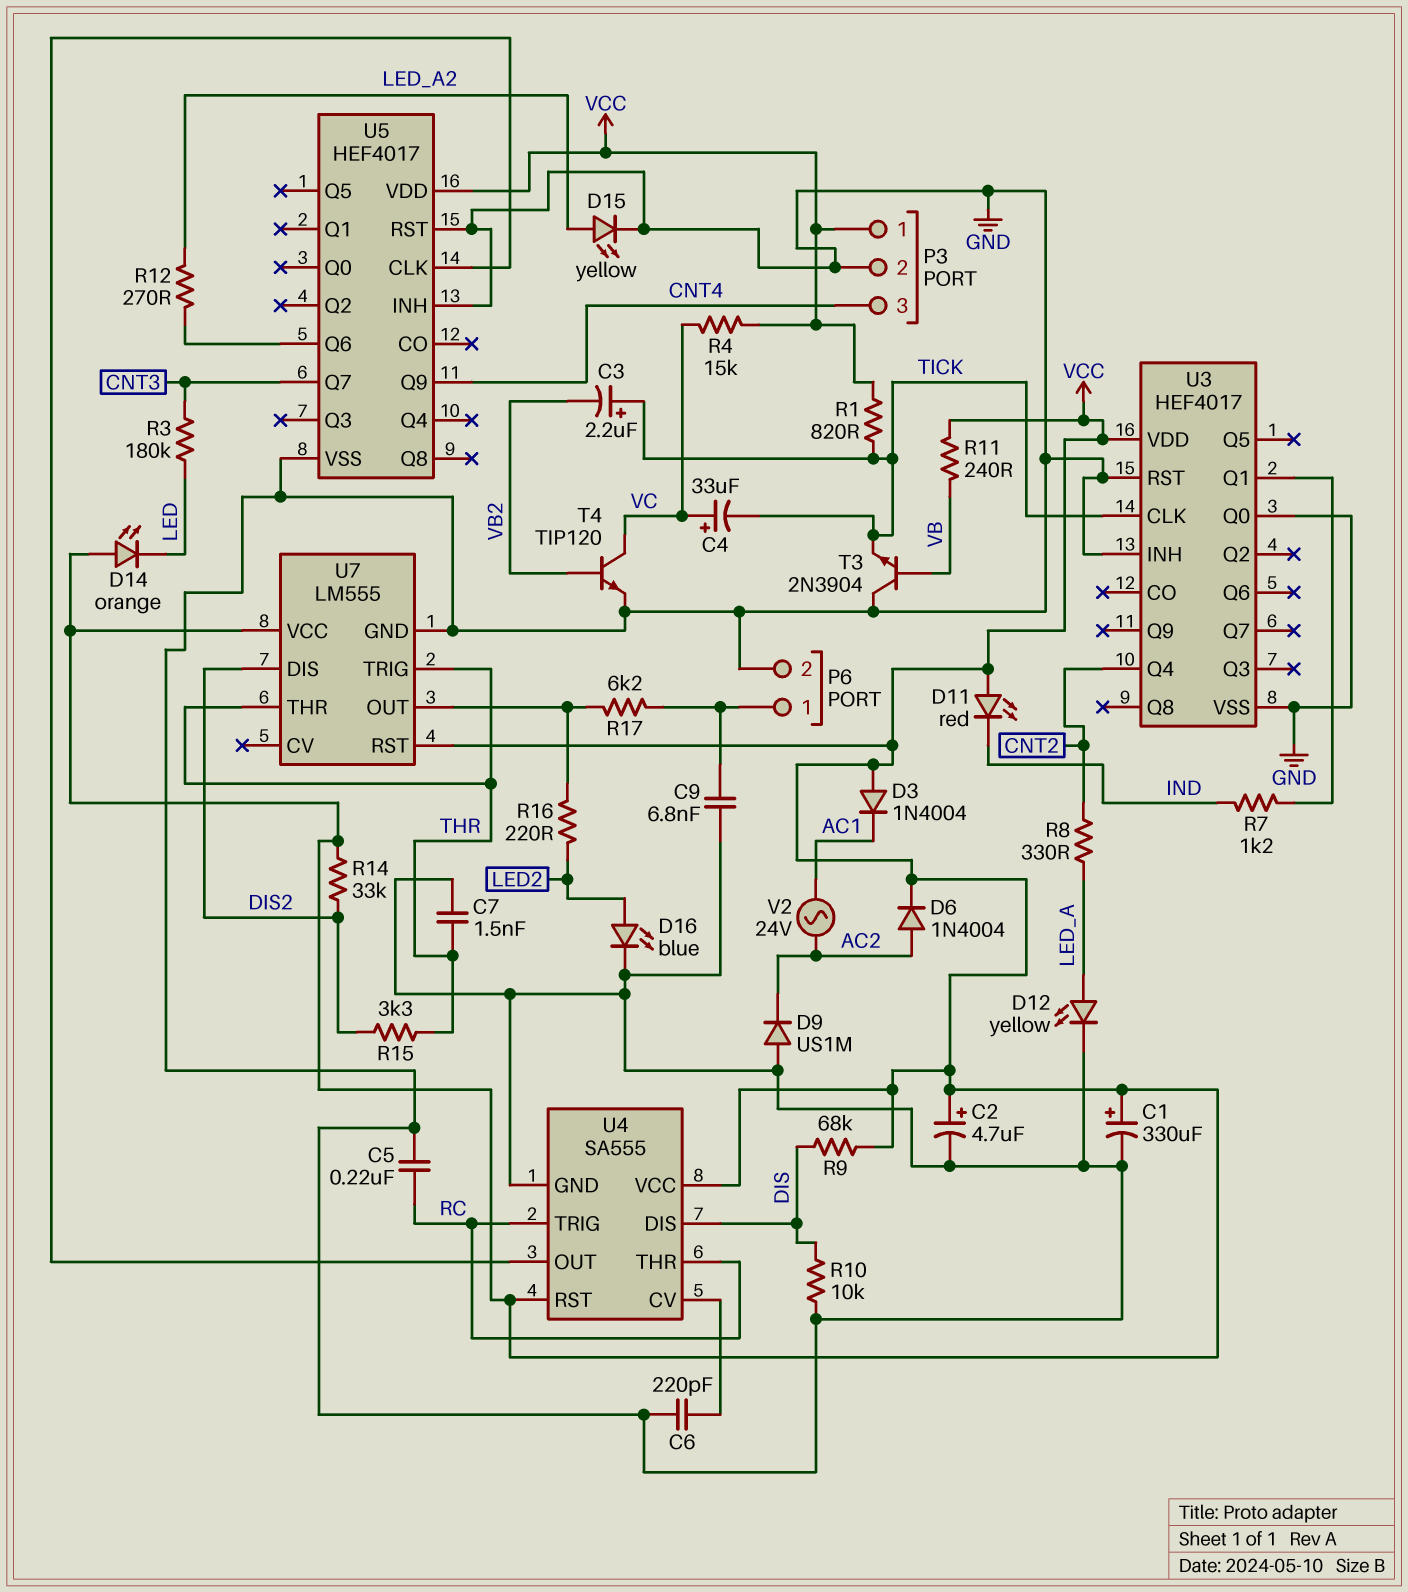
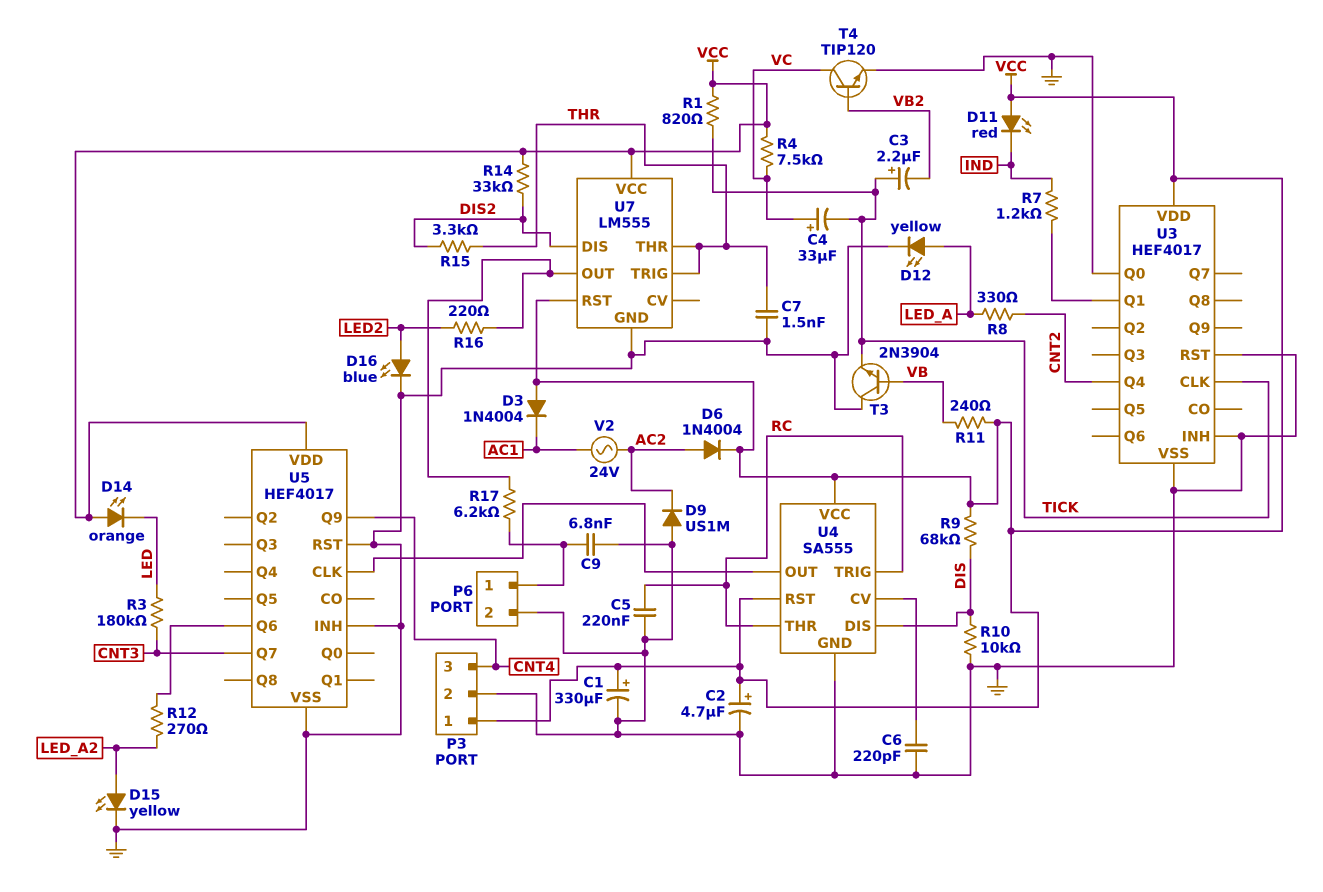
R4: 15k (VC, VCC) -> 7.5k (VC, VCC)

